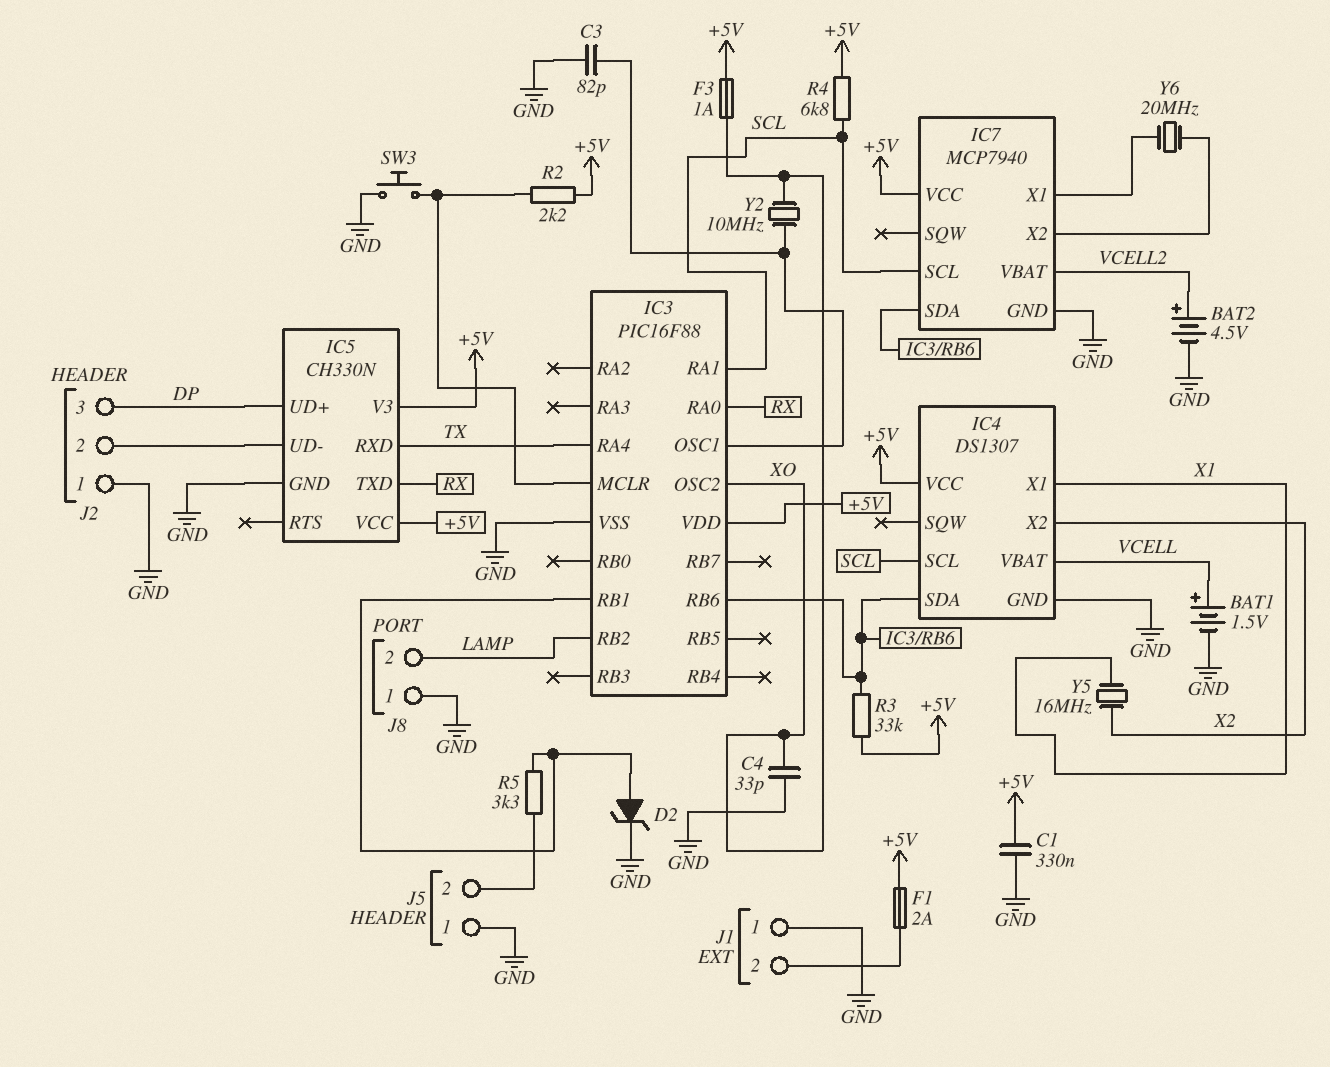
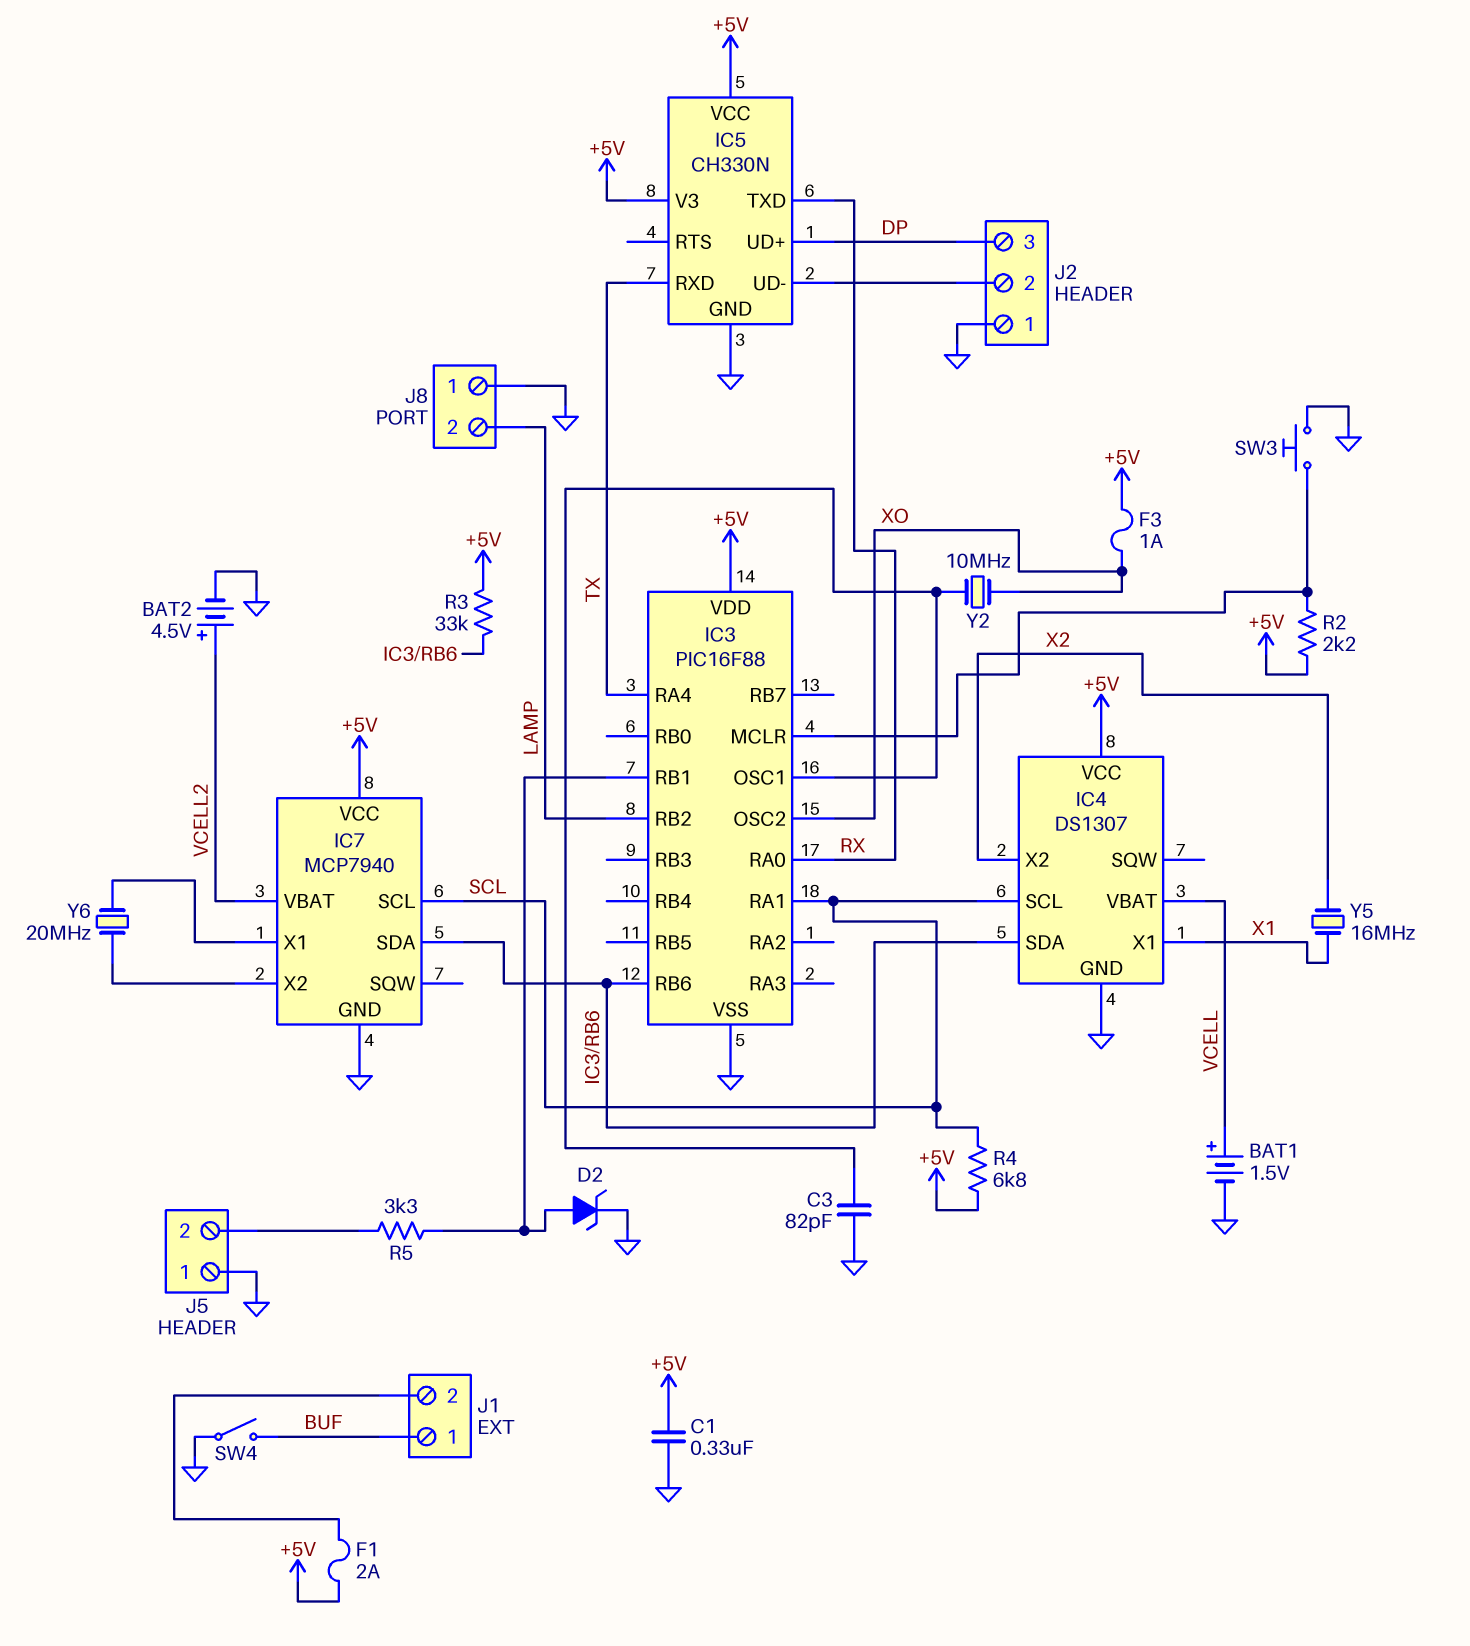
C4: 33pF (GND, XO) -> none
J1 pin 1: GND -> BUF
SW4: none -> switch (BUF, GND)

